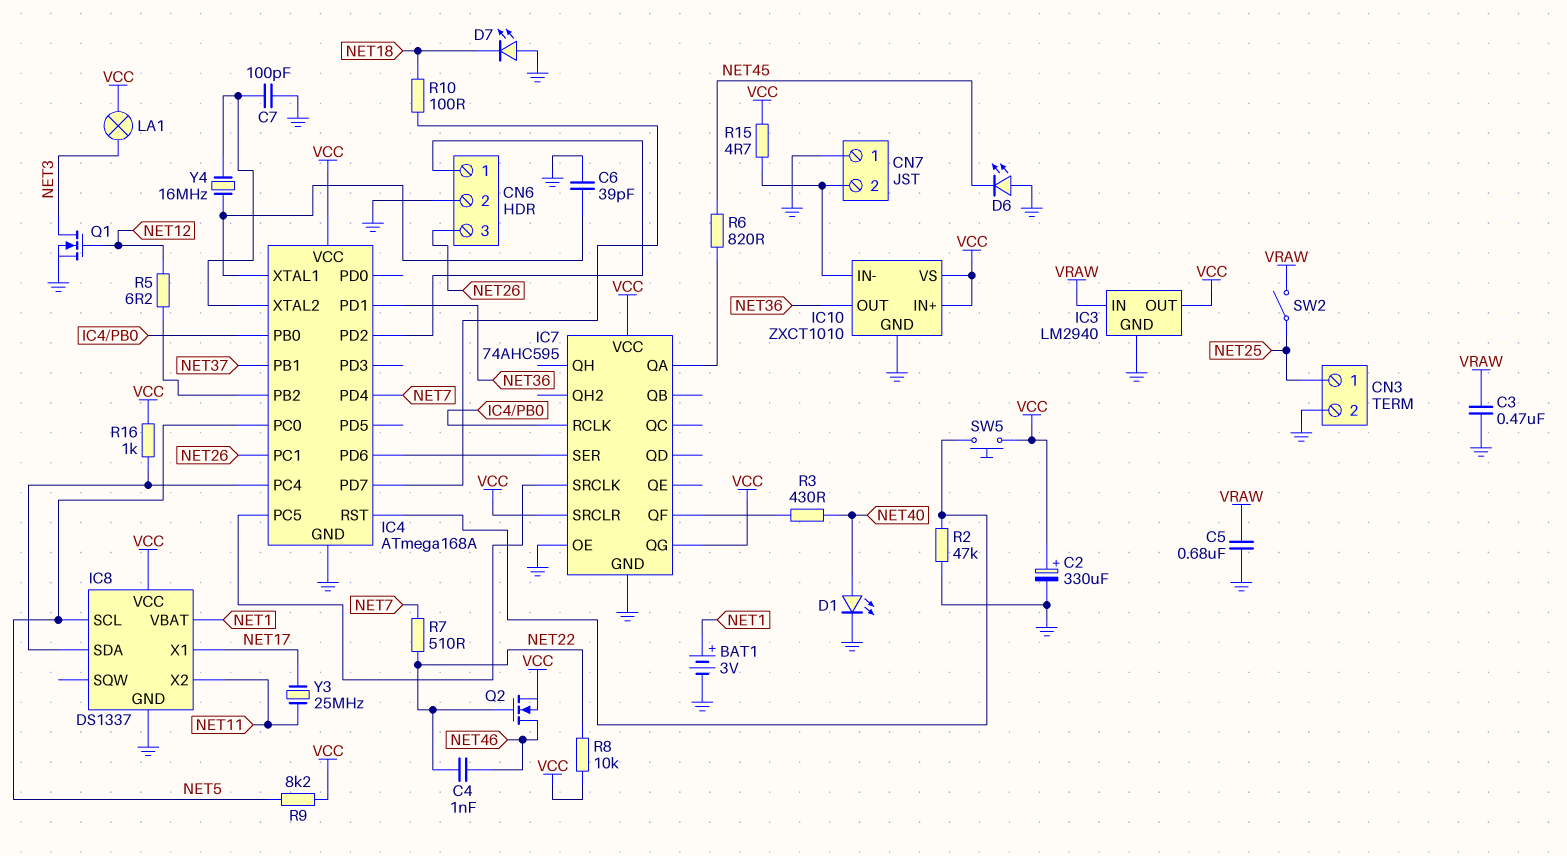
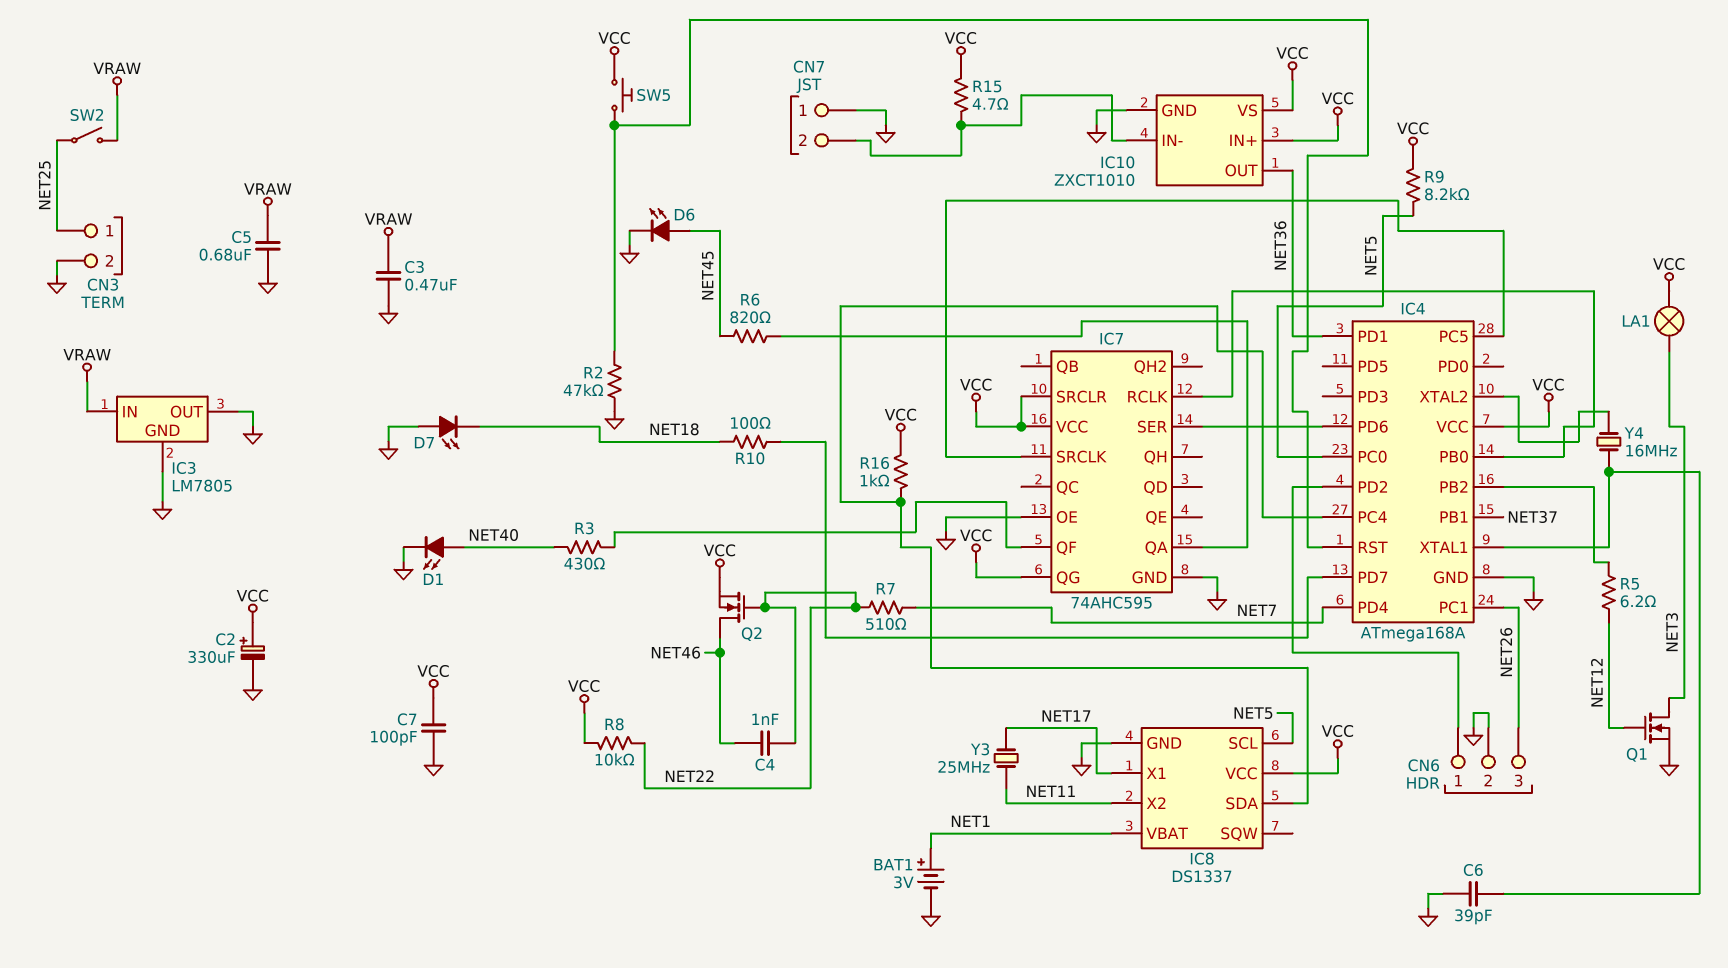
C7: 100pF (GND, IC4/XTAL2) -> 100pF (GND, VCC)
D6: LED (A GND, K NET45) -> LED (A NET45, K GND)
IC3: LM2940 -> LM7805
IC3 pin OUT: VCC -> GND

